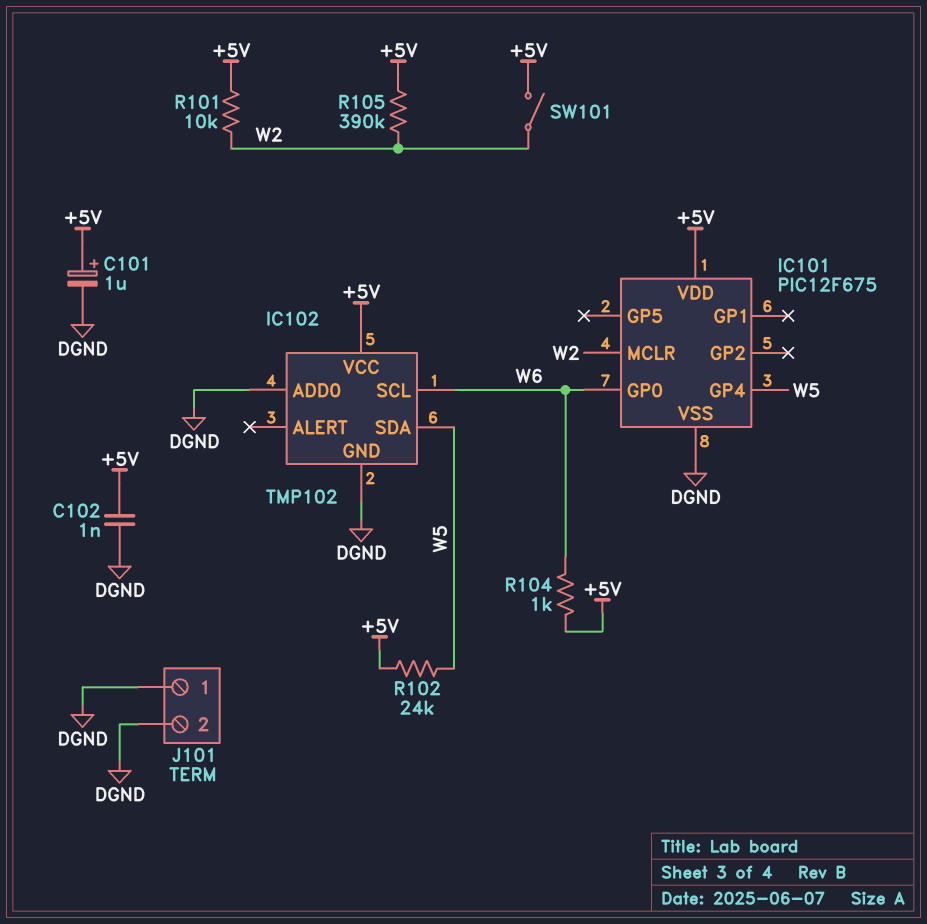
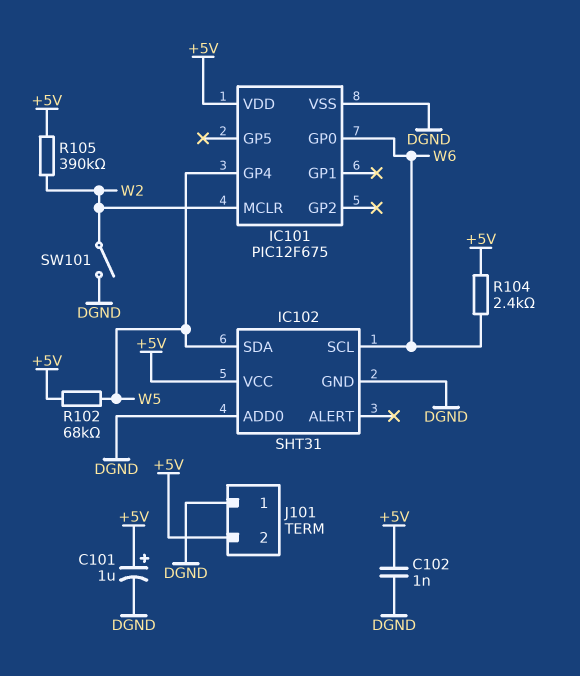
IC102: TMP102 -> SHT31
J101 pin 2: DGND -> +5V
R101: 10k (+5V, W2) -> none
R102: 24k (+5V, W5) -> 68k (+5V, W5)
R104: 1k (+5V, W6) -> 2.4k (+5V, W6)
SW101: switch (+5V, W2) -> switch (DGND, W2)

